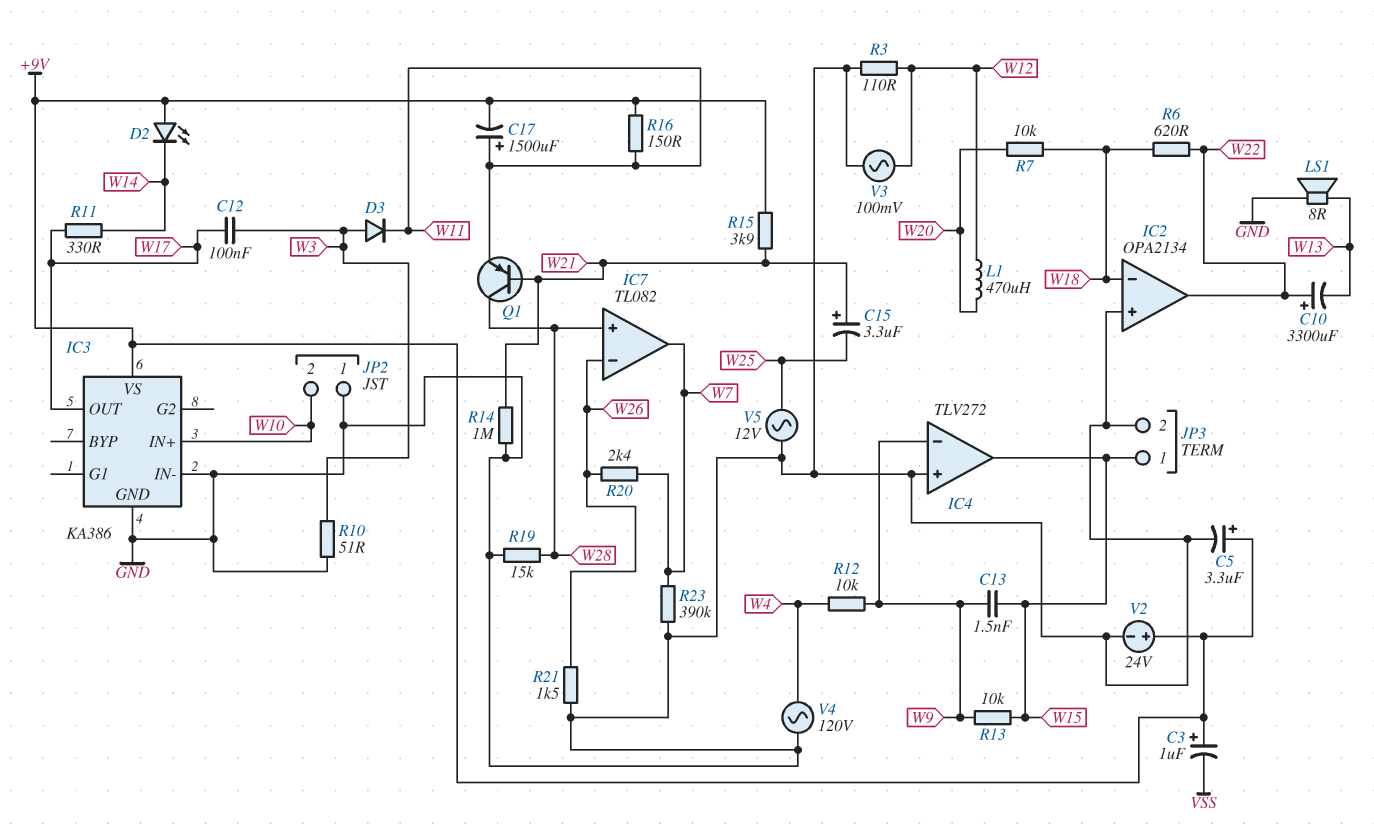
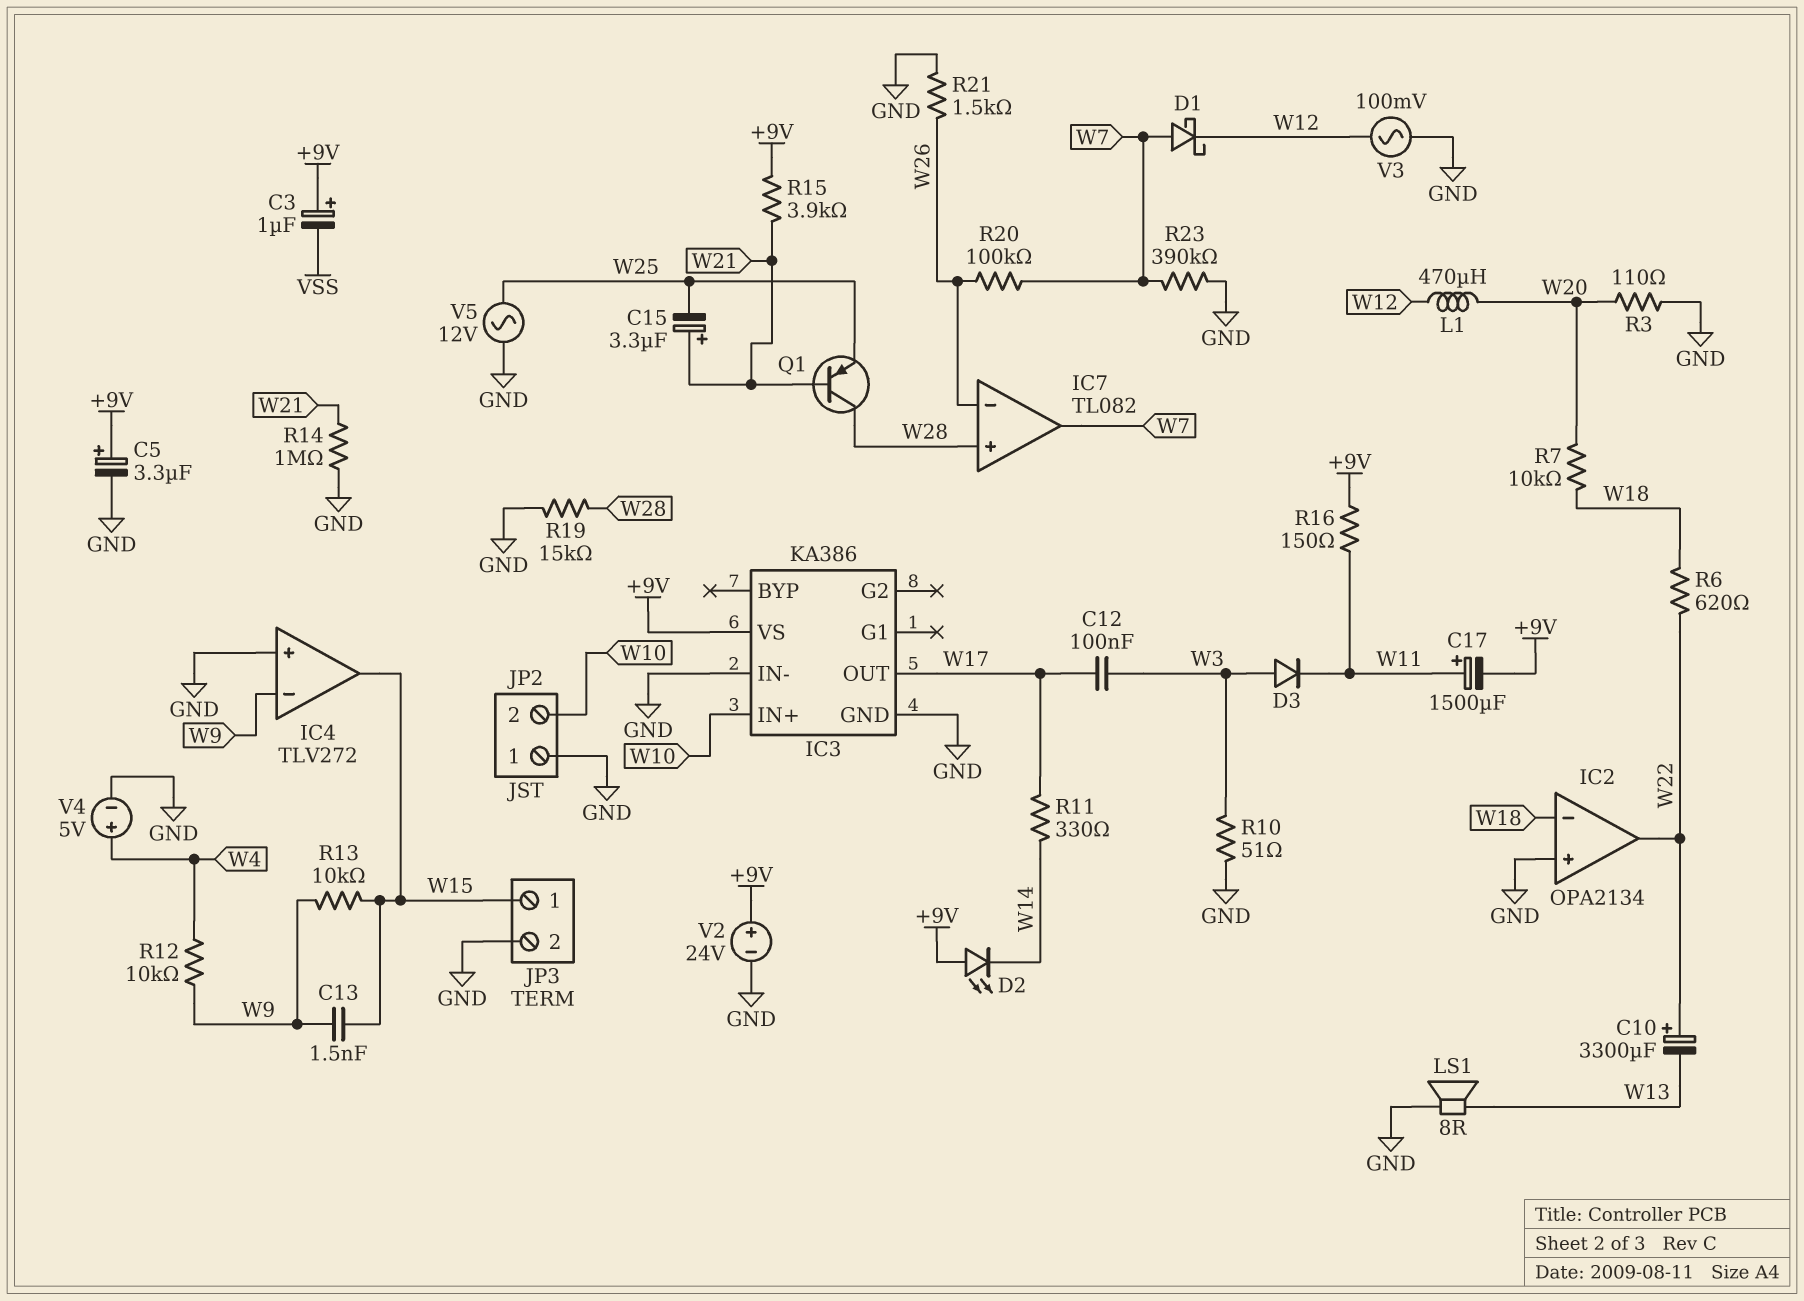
D1: none -> schottky (A W7, K W12)
Q1: PNP (B W21, C W28, E W11) -> PNP (B W21, C W28, E W25)
R3: 110 (GND, W12) -> 110 (GND, W20)
R20: 2.4k (W7, W26) -> 100k (W7, W26)
V4: AC 120V (GND, W4) -> 5V (plus W4, minus GND)

